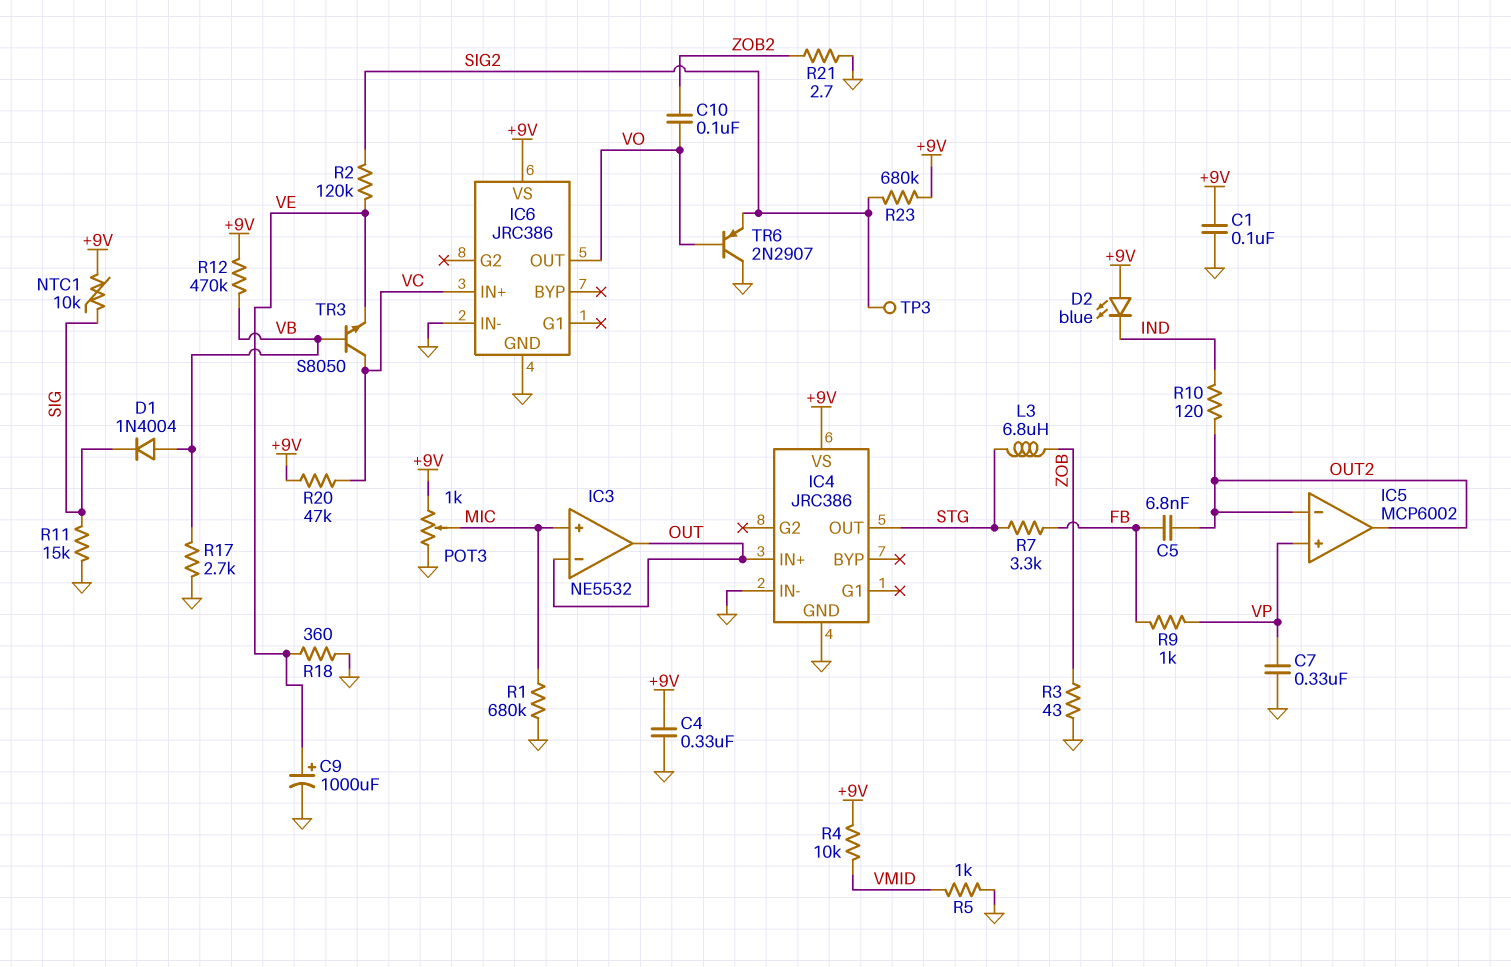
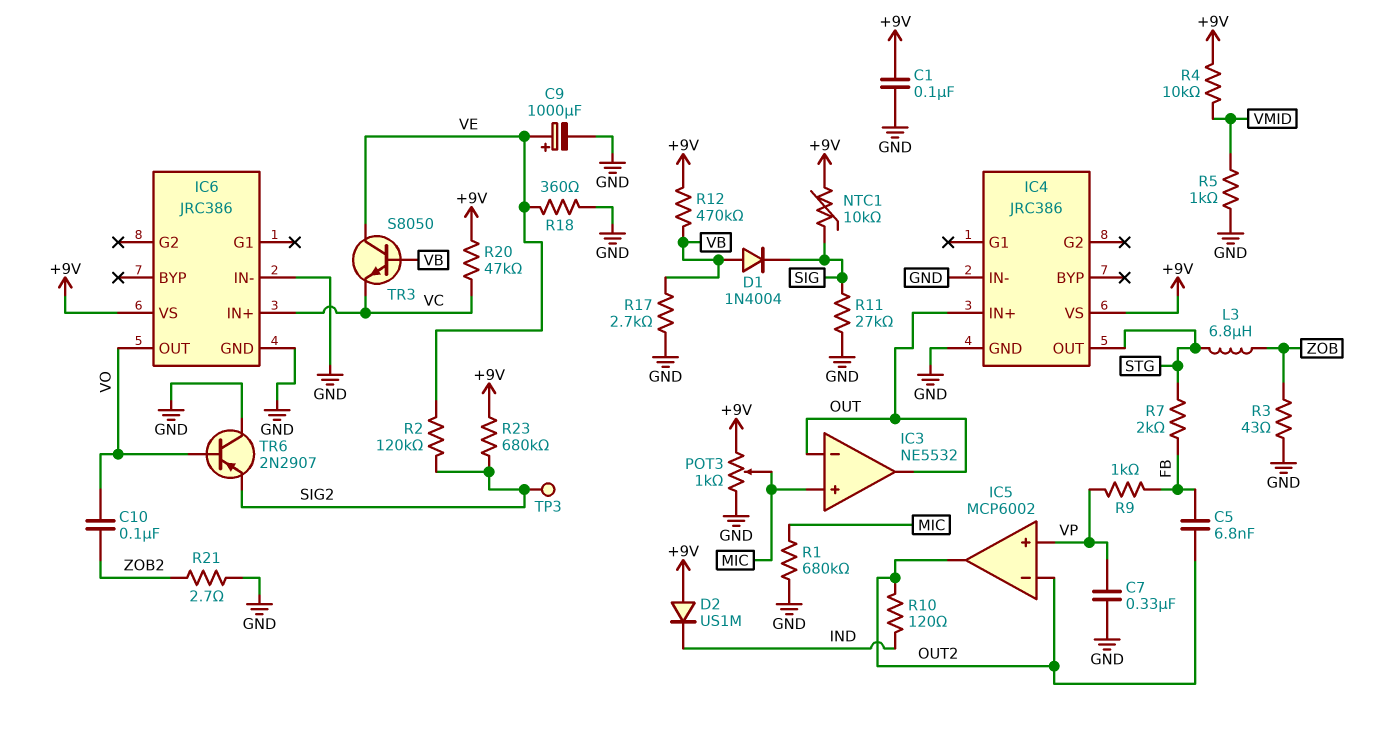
C4: 330nF (+9V, GND) -> none
D2: LED blue (A +9V, K IND) -> diode US1M (A +9V, K IND)
R7: 3.3k (FB, STG) -> 2k (FB, STG)
R11: 15k (GND, SIG) -> 27k (GND, SIG)
TR3: NPN S8050 (B VB, C VC, E VE) -> NPN S8050 (B VB, C VE, E VC)

